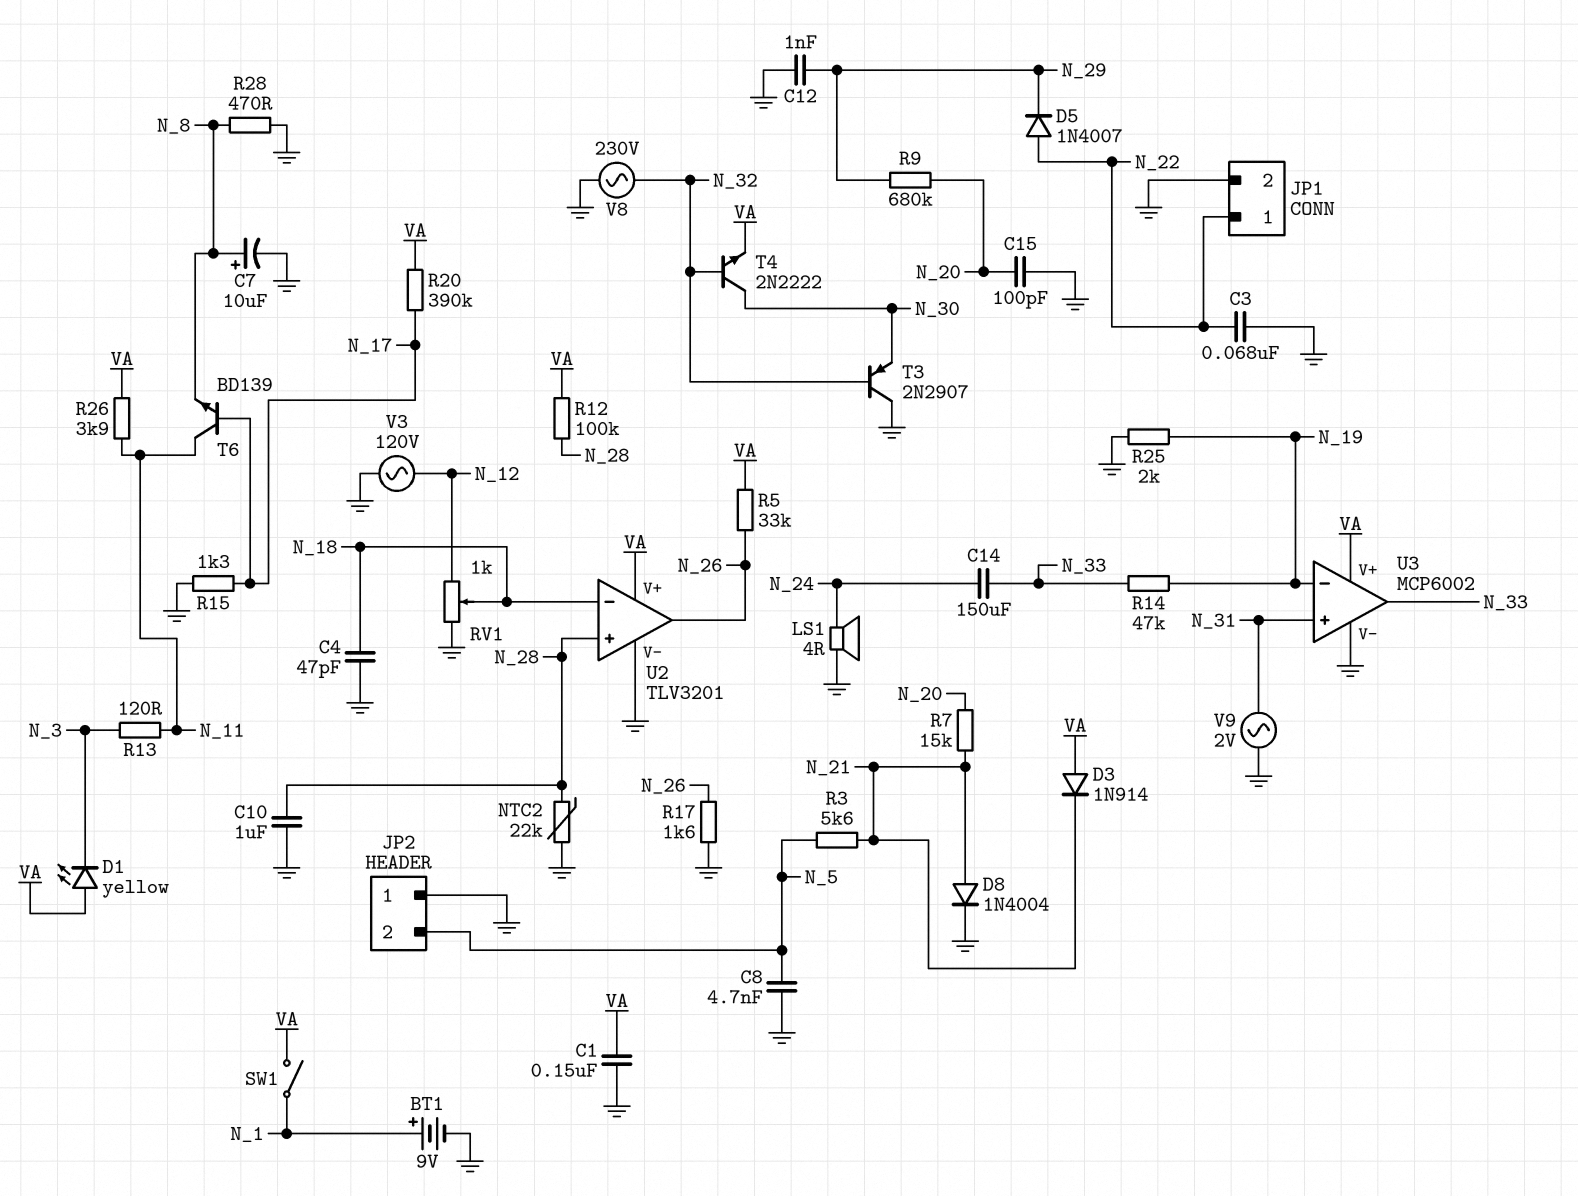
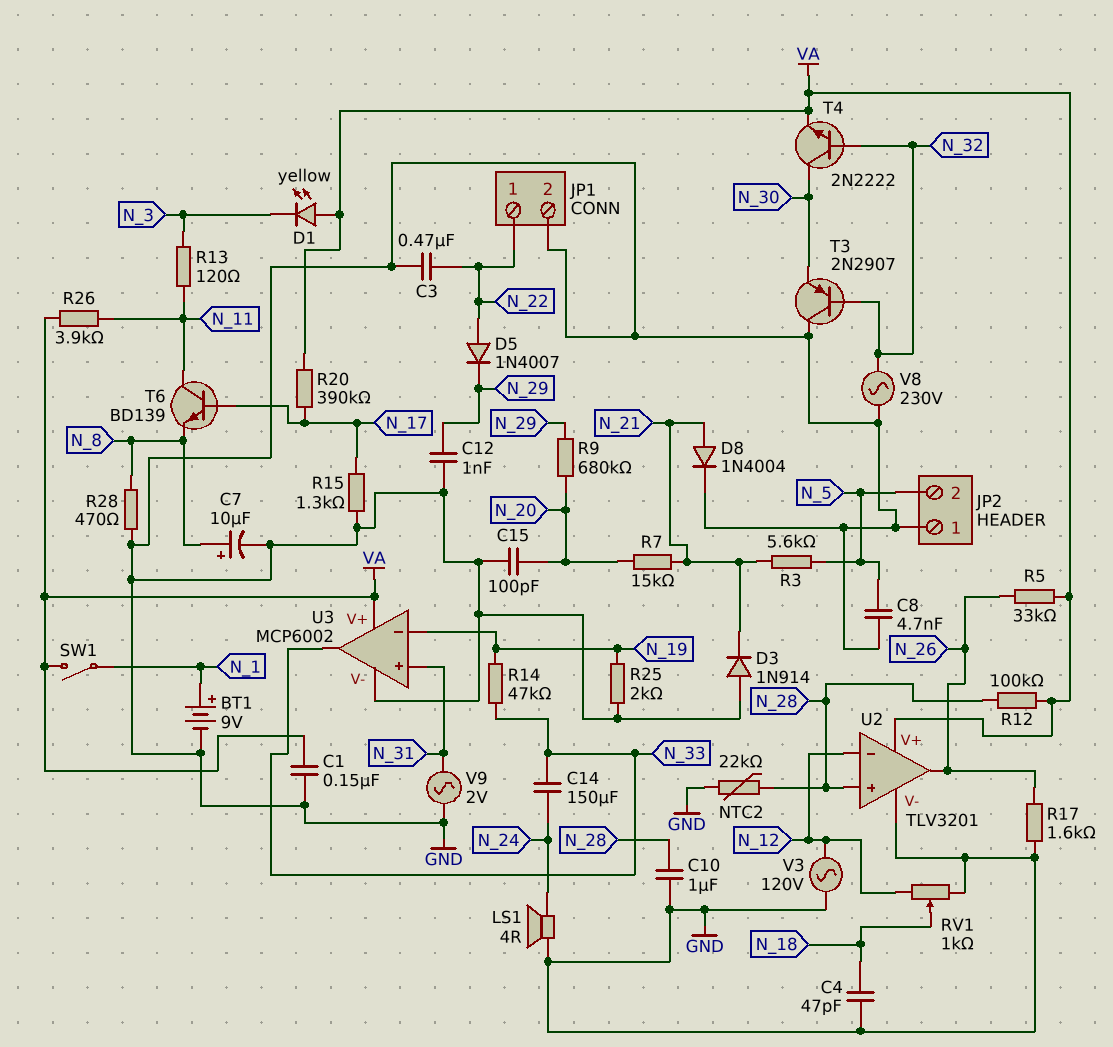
C3: 68nF (GND, N_22) -> 470nF (GND, N_22)
D3: diode 1N914 (A VA, K N_21) -> diode 1N914 (A GND, K N_21)
U2 pin in-: N_18 -> N_12

